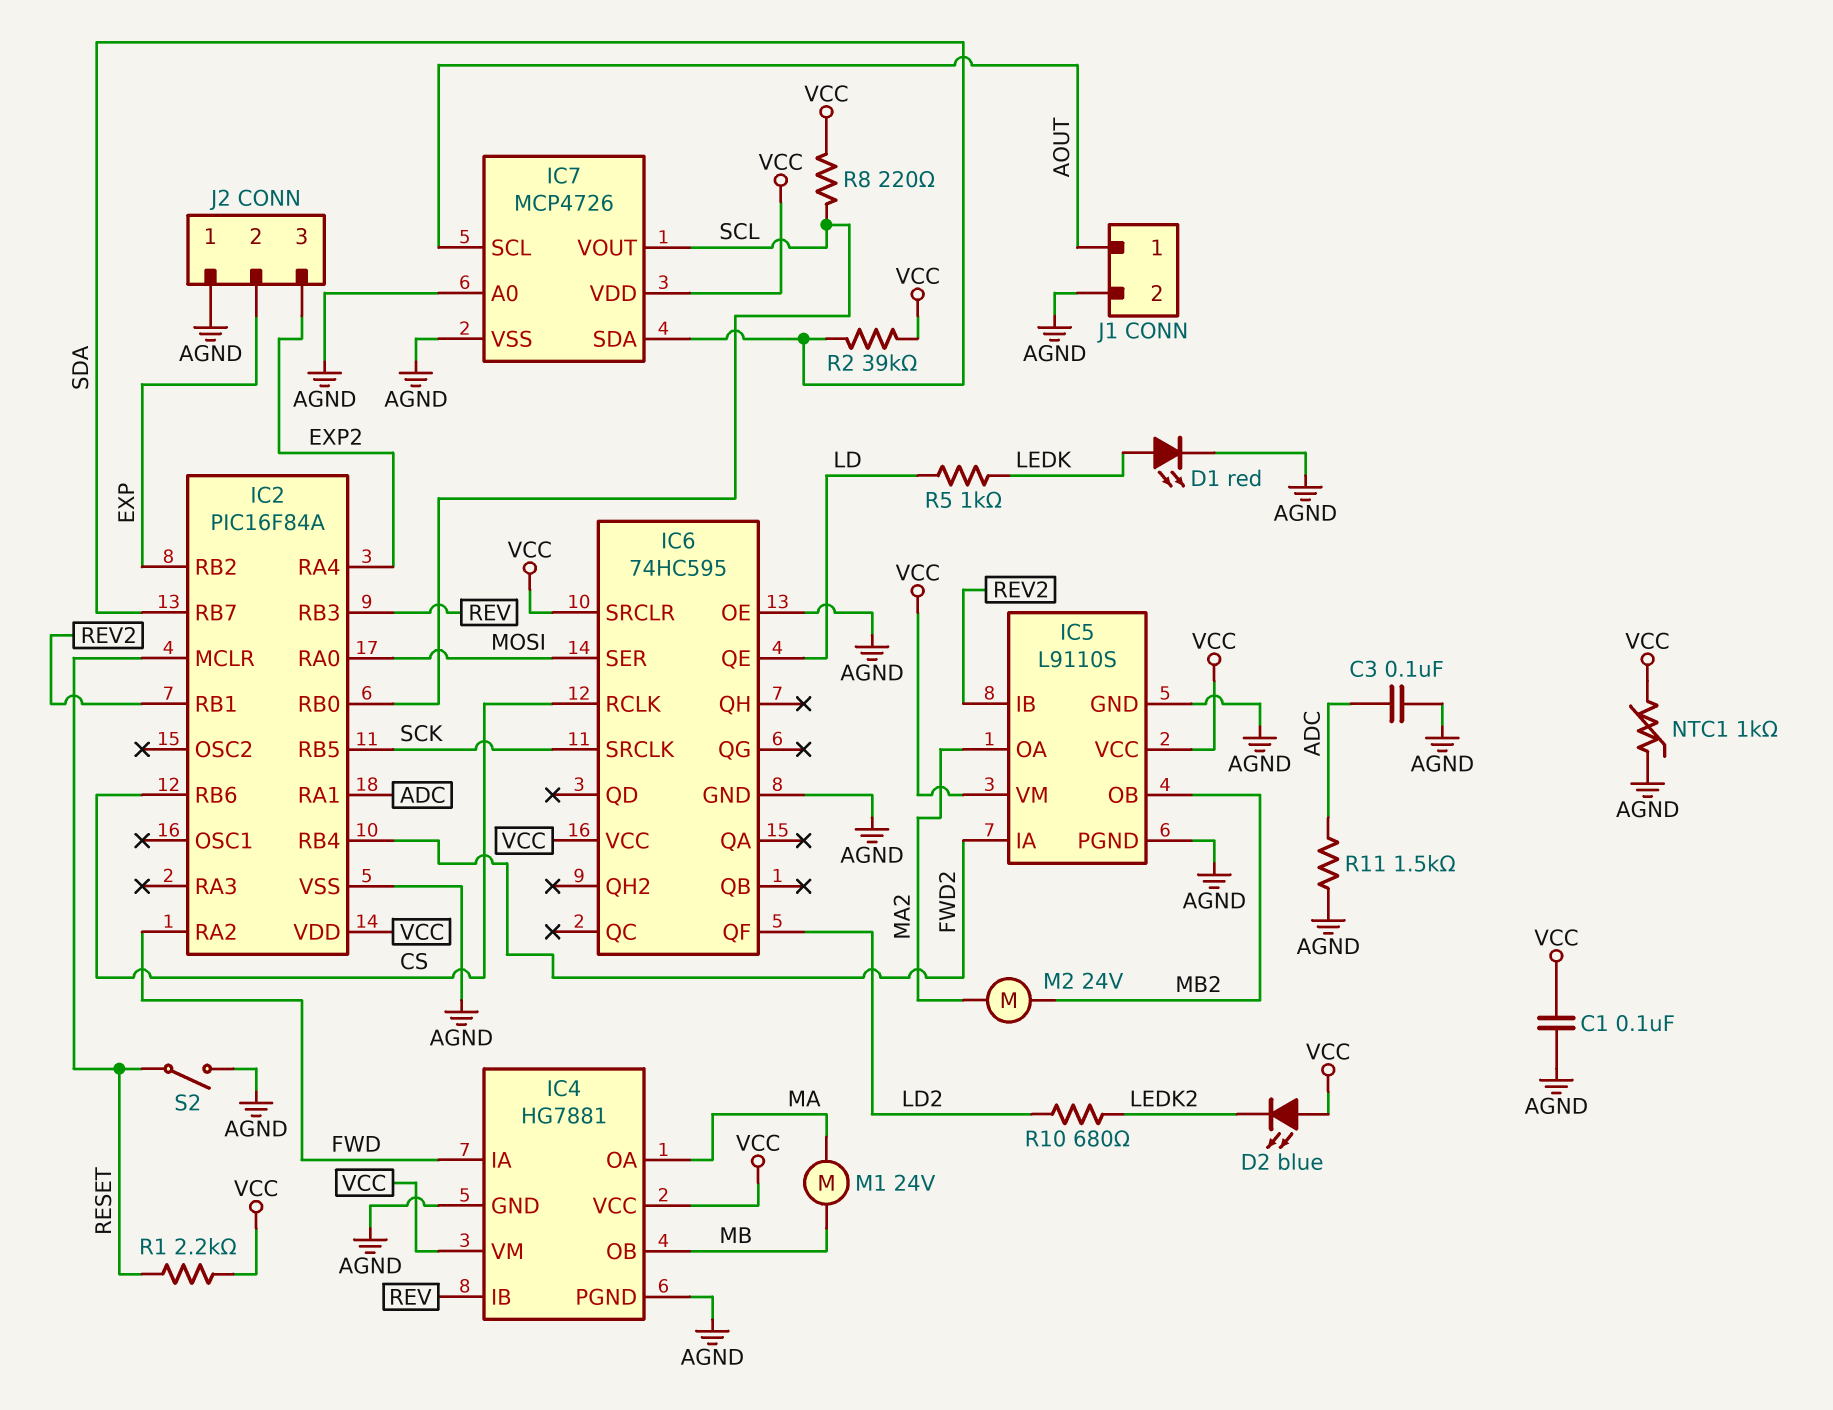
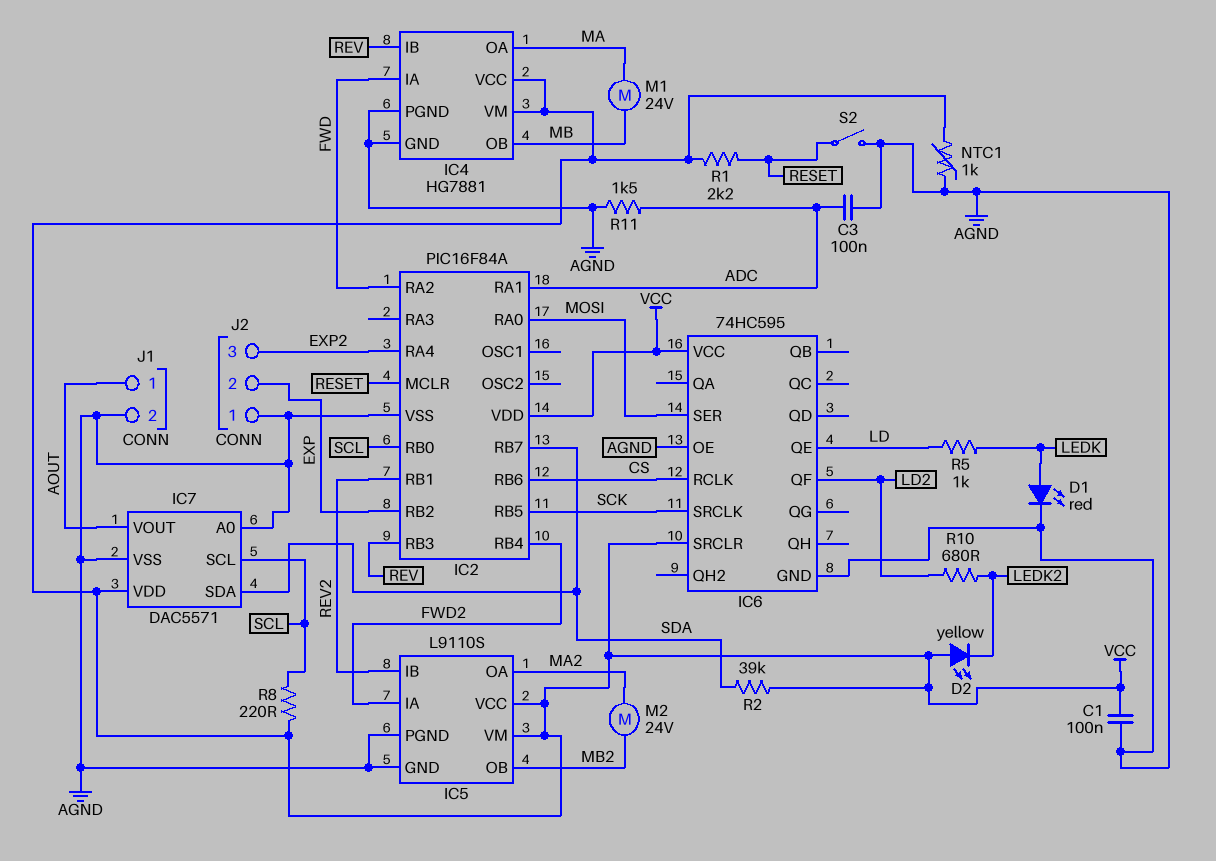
D2: LED blue (A VCC, K LEDK2) -> LED yellow (A VCC, K LEDK2)
IC7: MCP4726 -> DAC5571
IC7 pin SCL: AOUT -> SCL
IC7 pin VOUT: SCL -> AOUT

